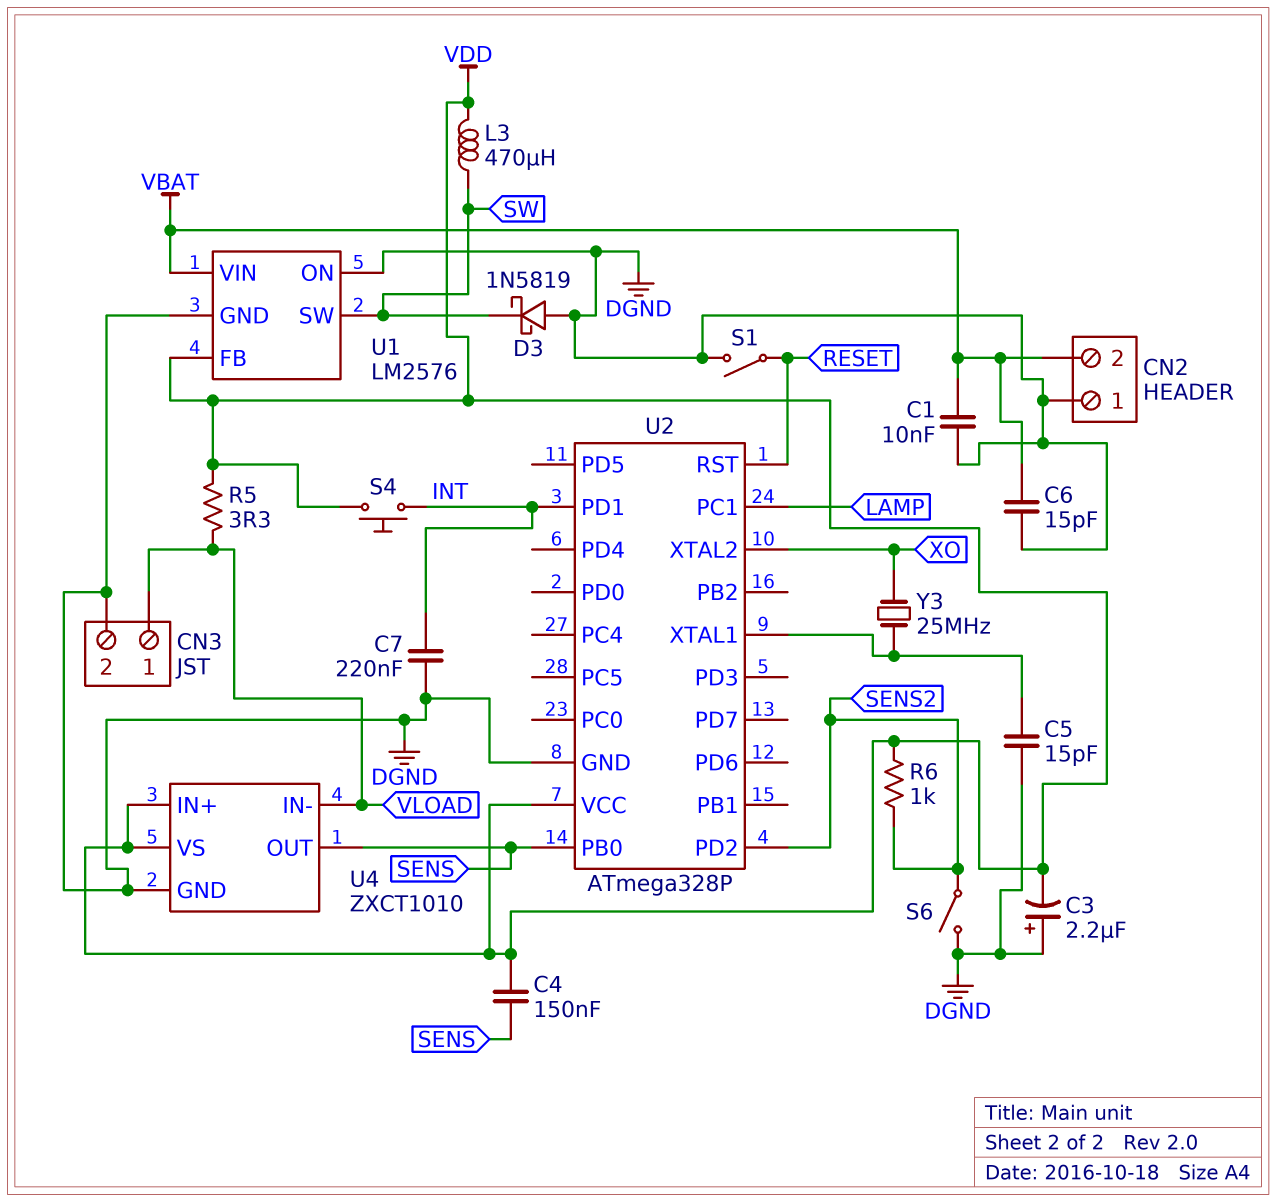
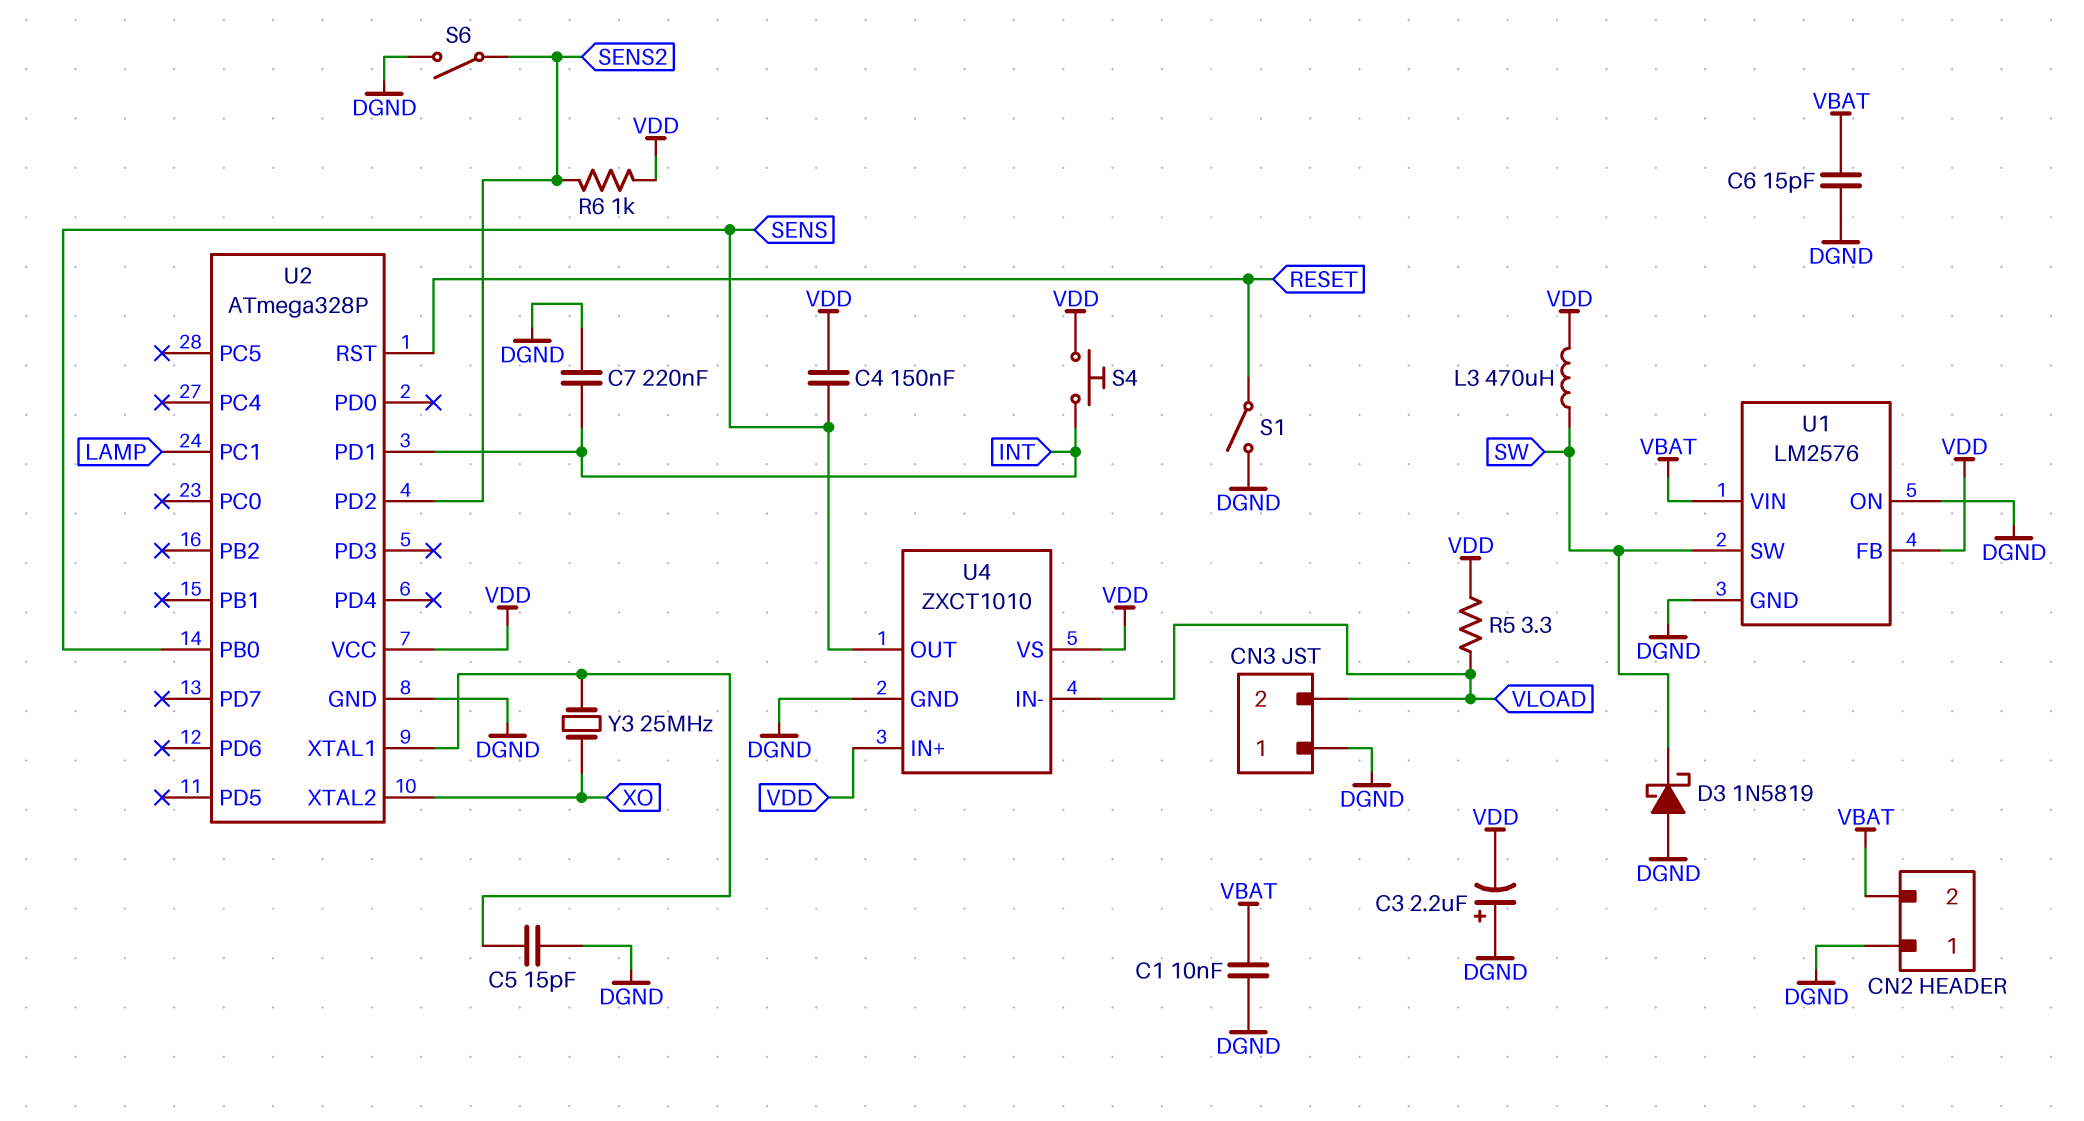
CN3 pin 1: VLOAD -> DGND
CN3 pin 2: DGND -> VLOAD

